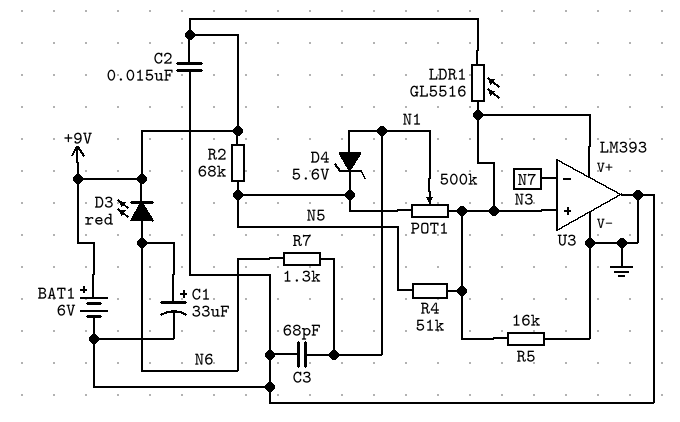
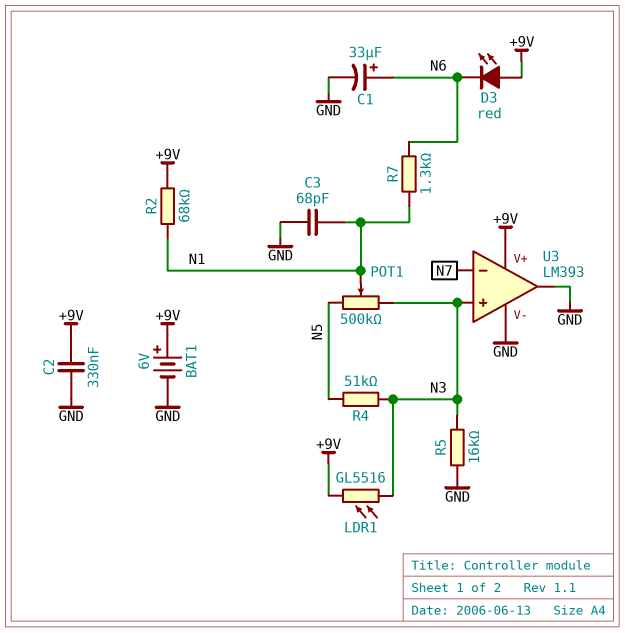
C2: 15nF (+9V, GND) -> 330nF (+9V, GND)
D3: LED red (A N6, K +9V) -> LED red (A +9V, K N6)
D4: zener 5.6V (A N1, K N5) -> none
R2: 68k (+9V, N5) -> 68k (+9V, N1)
U3 pin V+: N3 -> +9V

